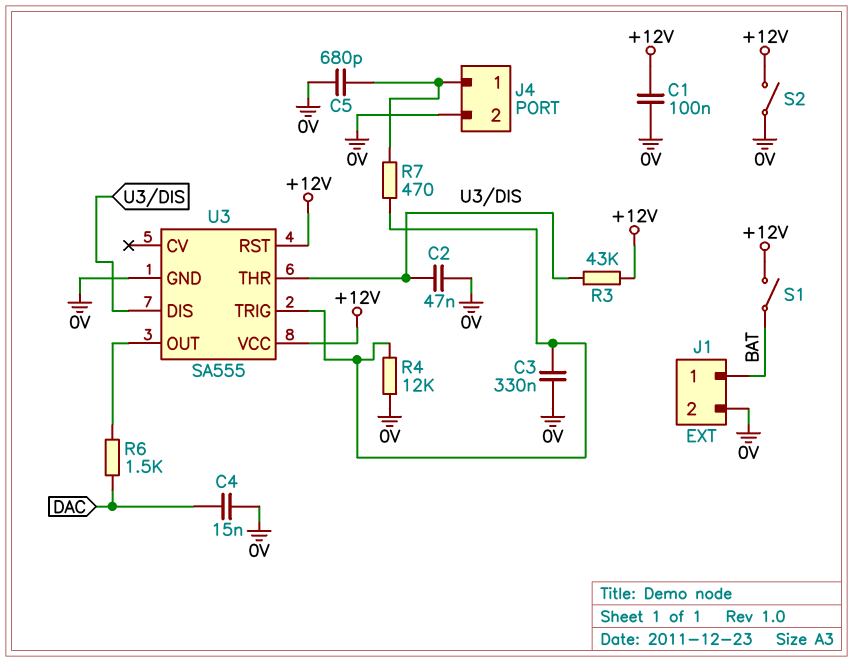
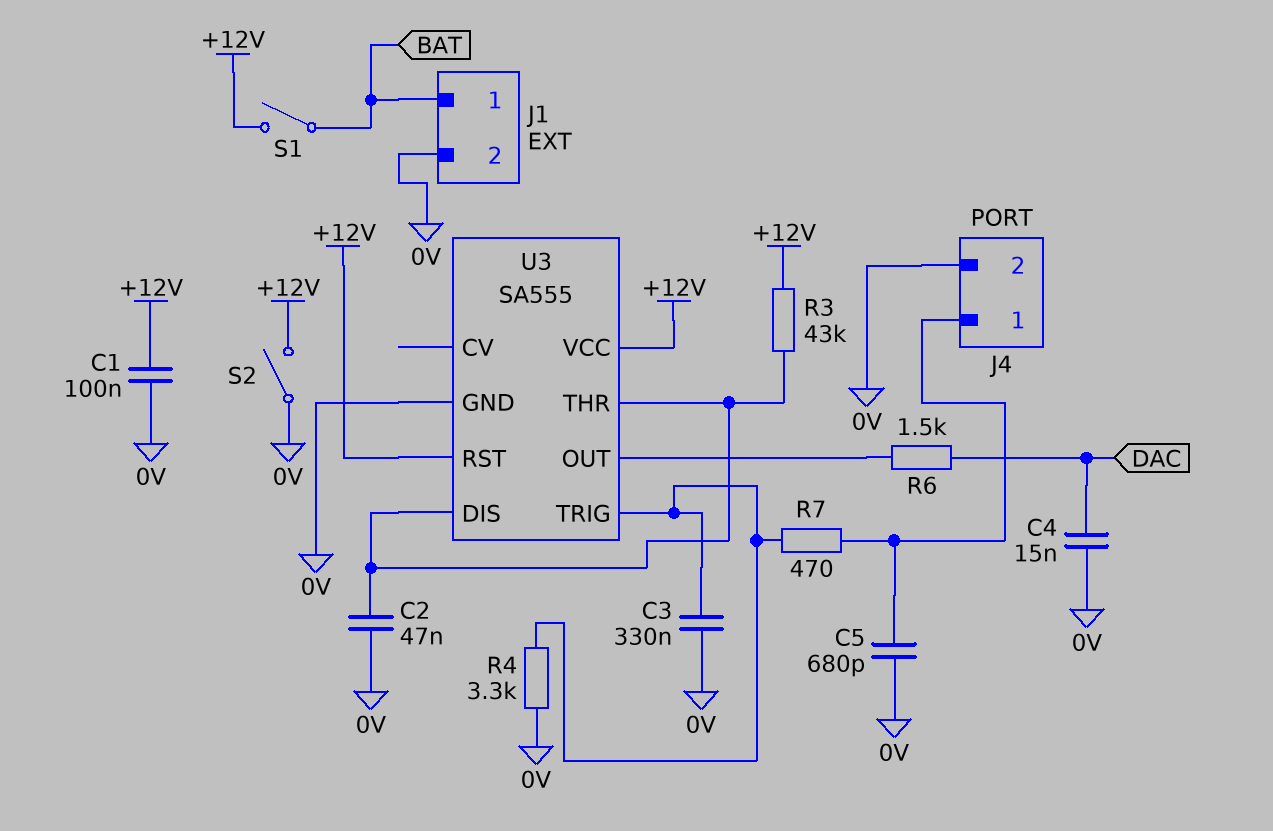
R4: 12k (0V, U3/TRIG) -> 3.3k (0V, U3/TRIG)

